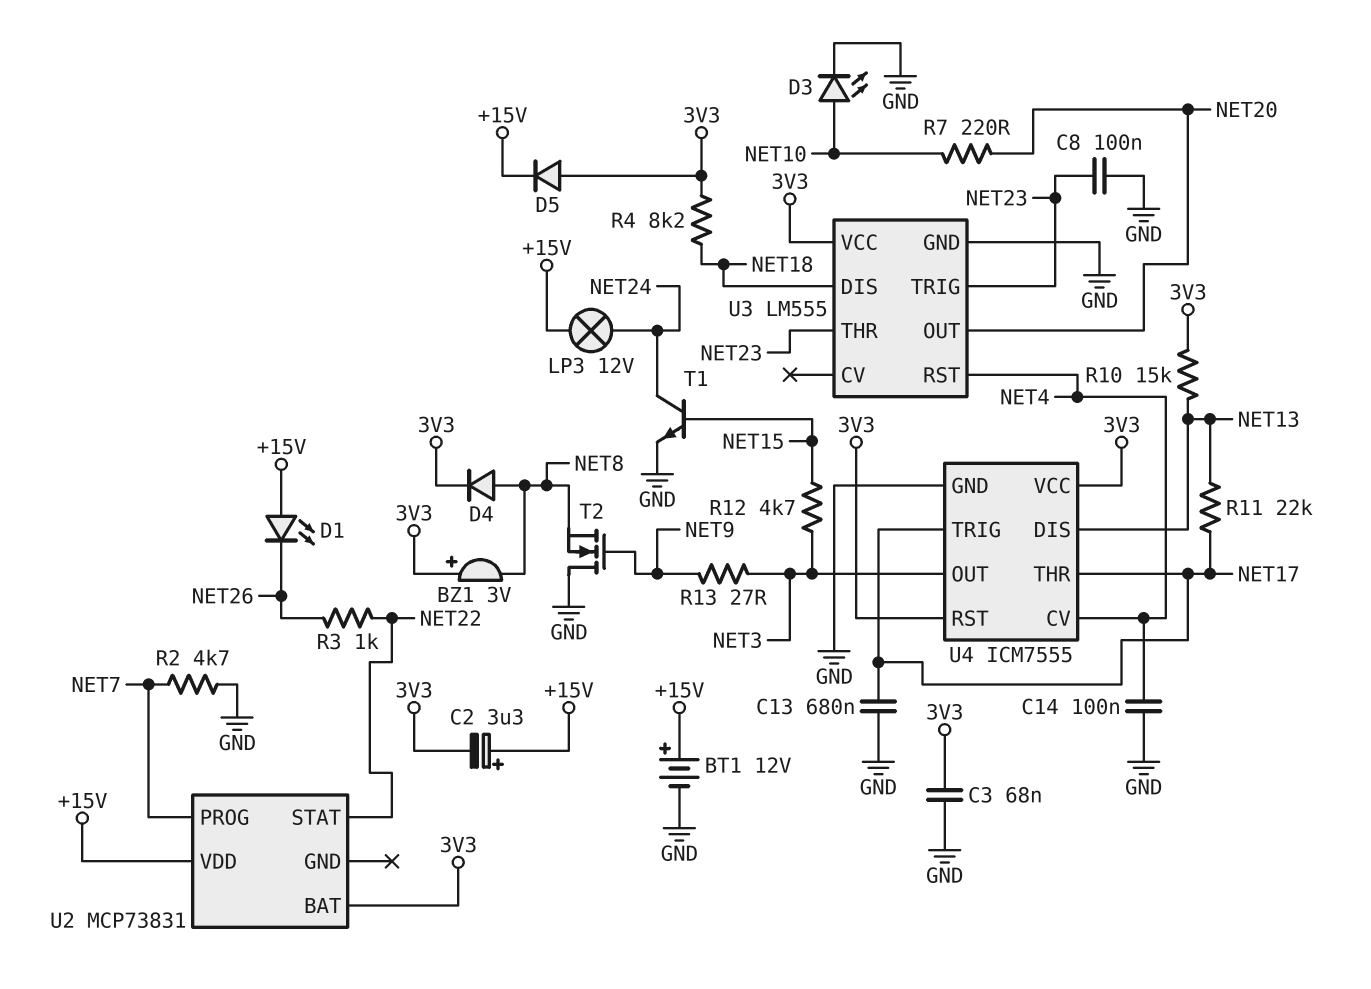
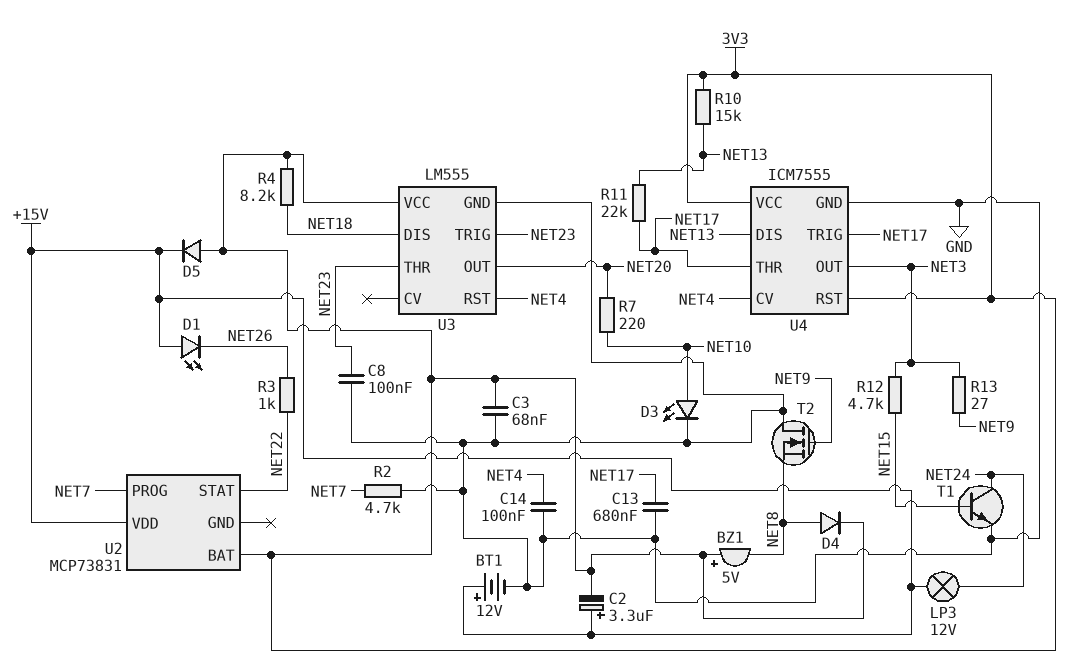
BZ1: buzzer 3V (plus 3V3, minus NET8) -> buzzer 5V (plus 3V3, minus NET8)

